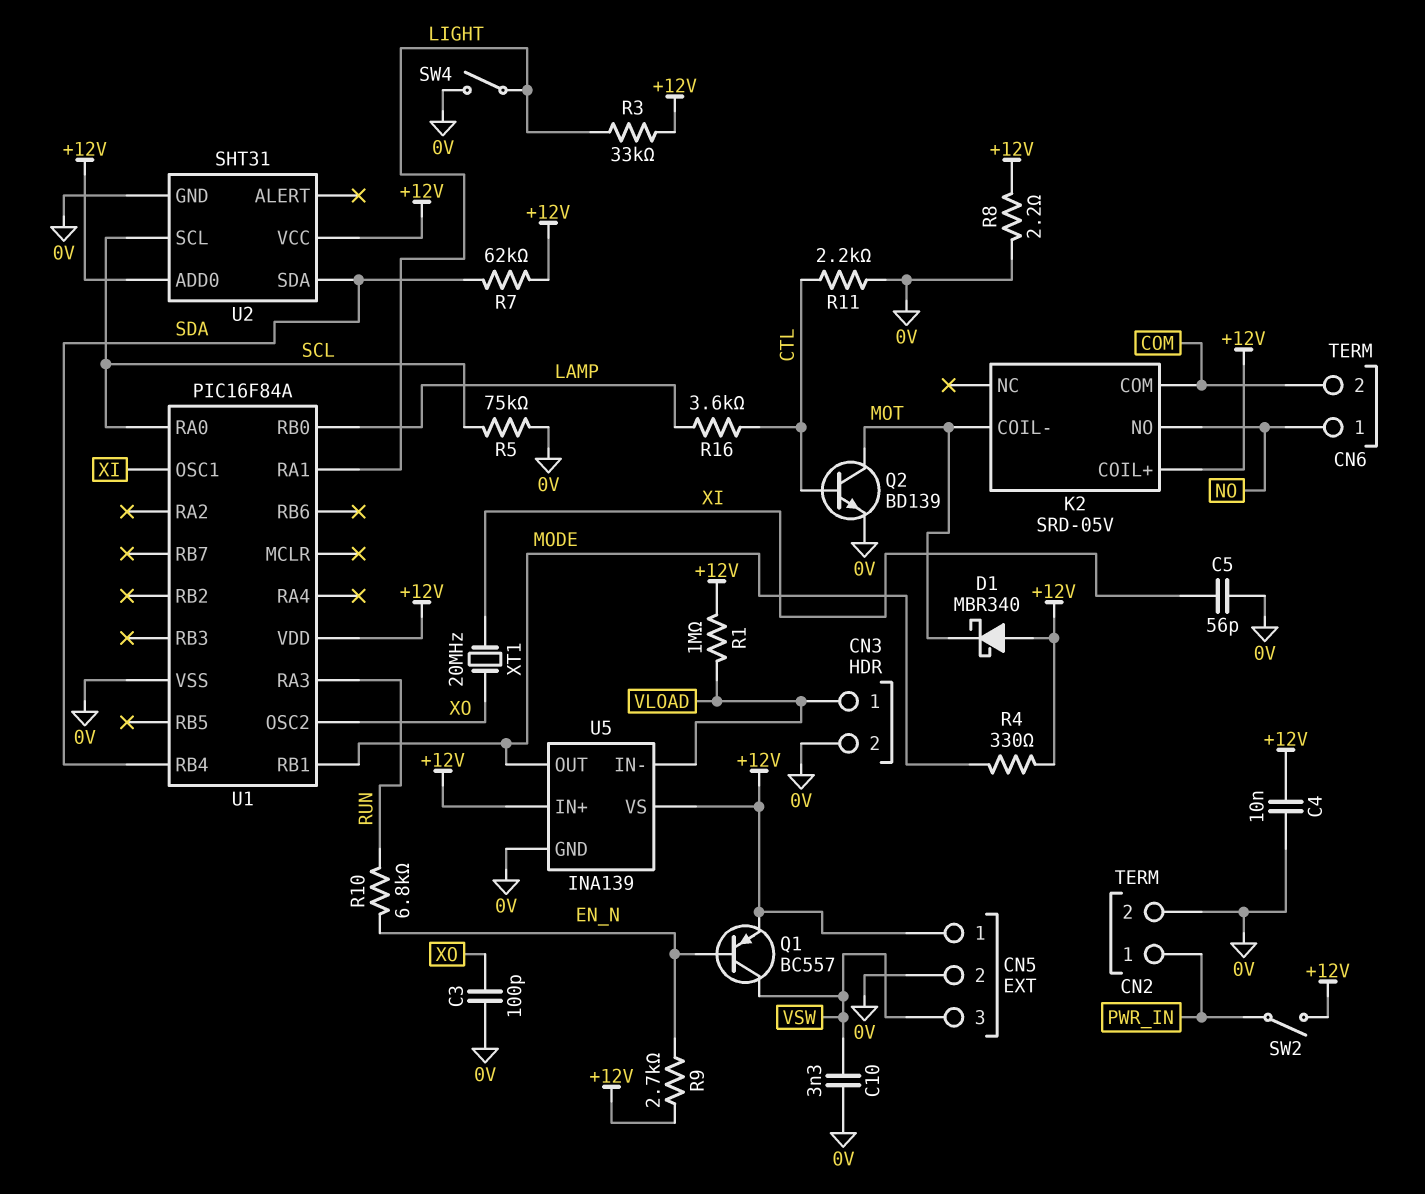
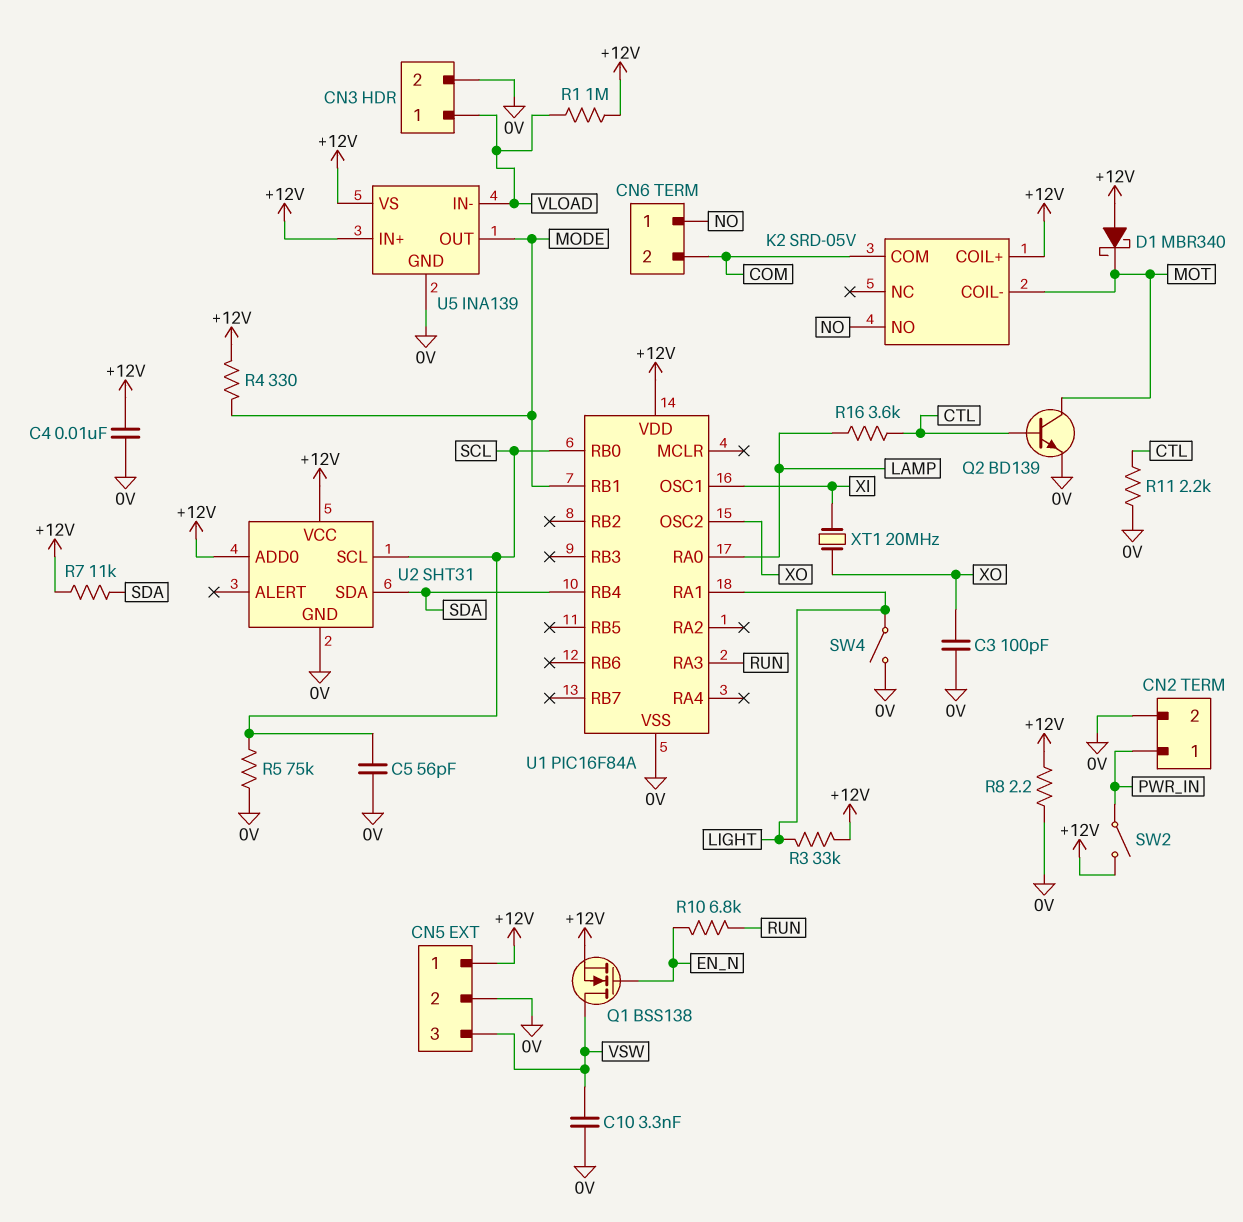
C5: 56pF (0V, XI) -> 56pF (0V, SCL)
Q1: PNP BC557 (B EN_N, C VSW, E +12V) -> NMOS BSS138 (G EN_N, D VSW, S +12V)
R7: 62k (+12V, SDA) -> 11k (+12V, SDA)
R9: 2.7k (+12V, EN_N) -> none
U1 pin RA0: SCL -> LAMP
U1 pin RB0: LAMP -> SCL

